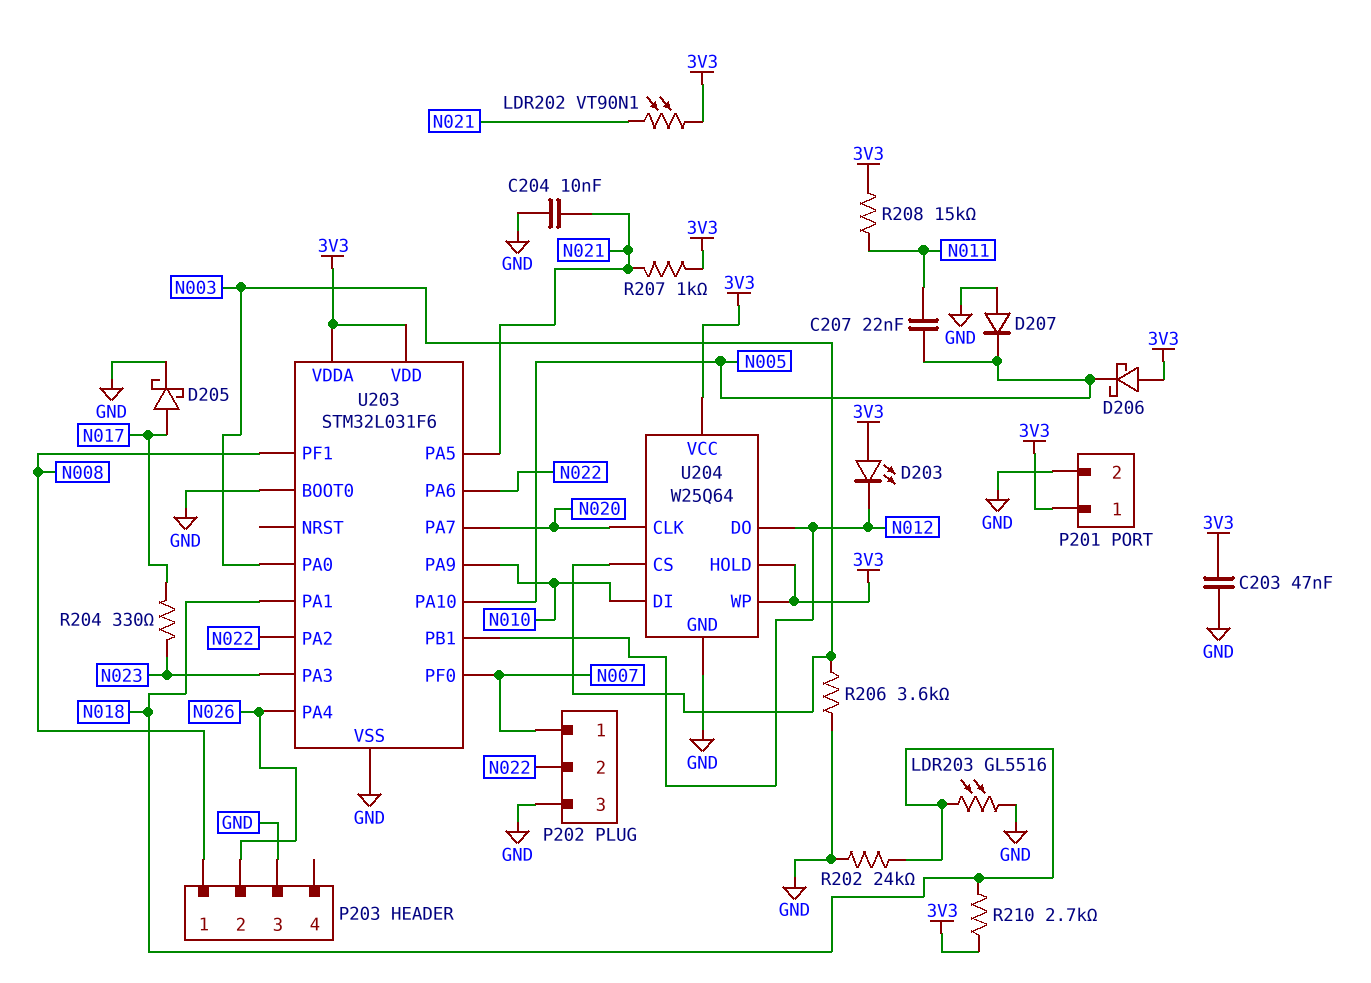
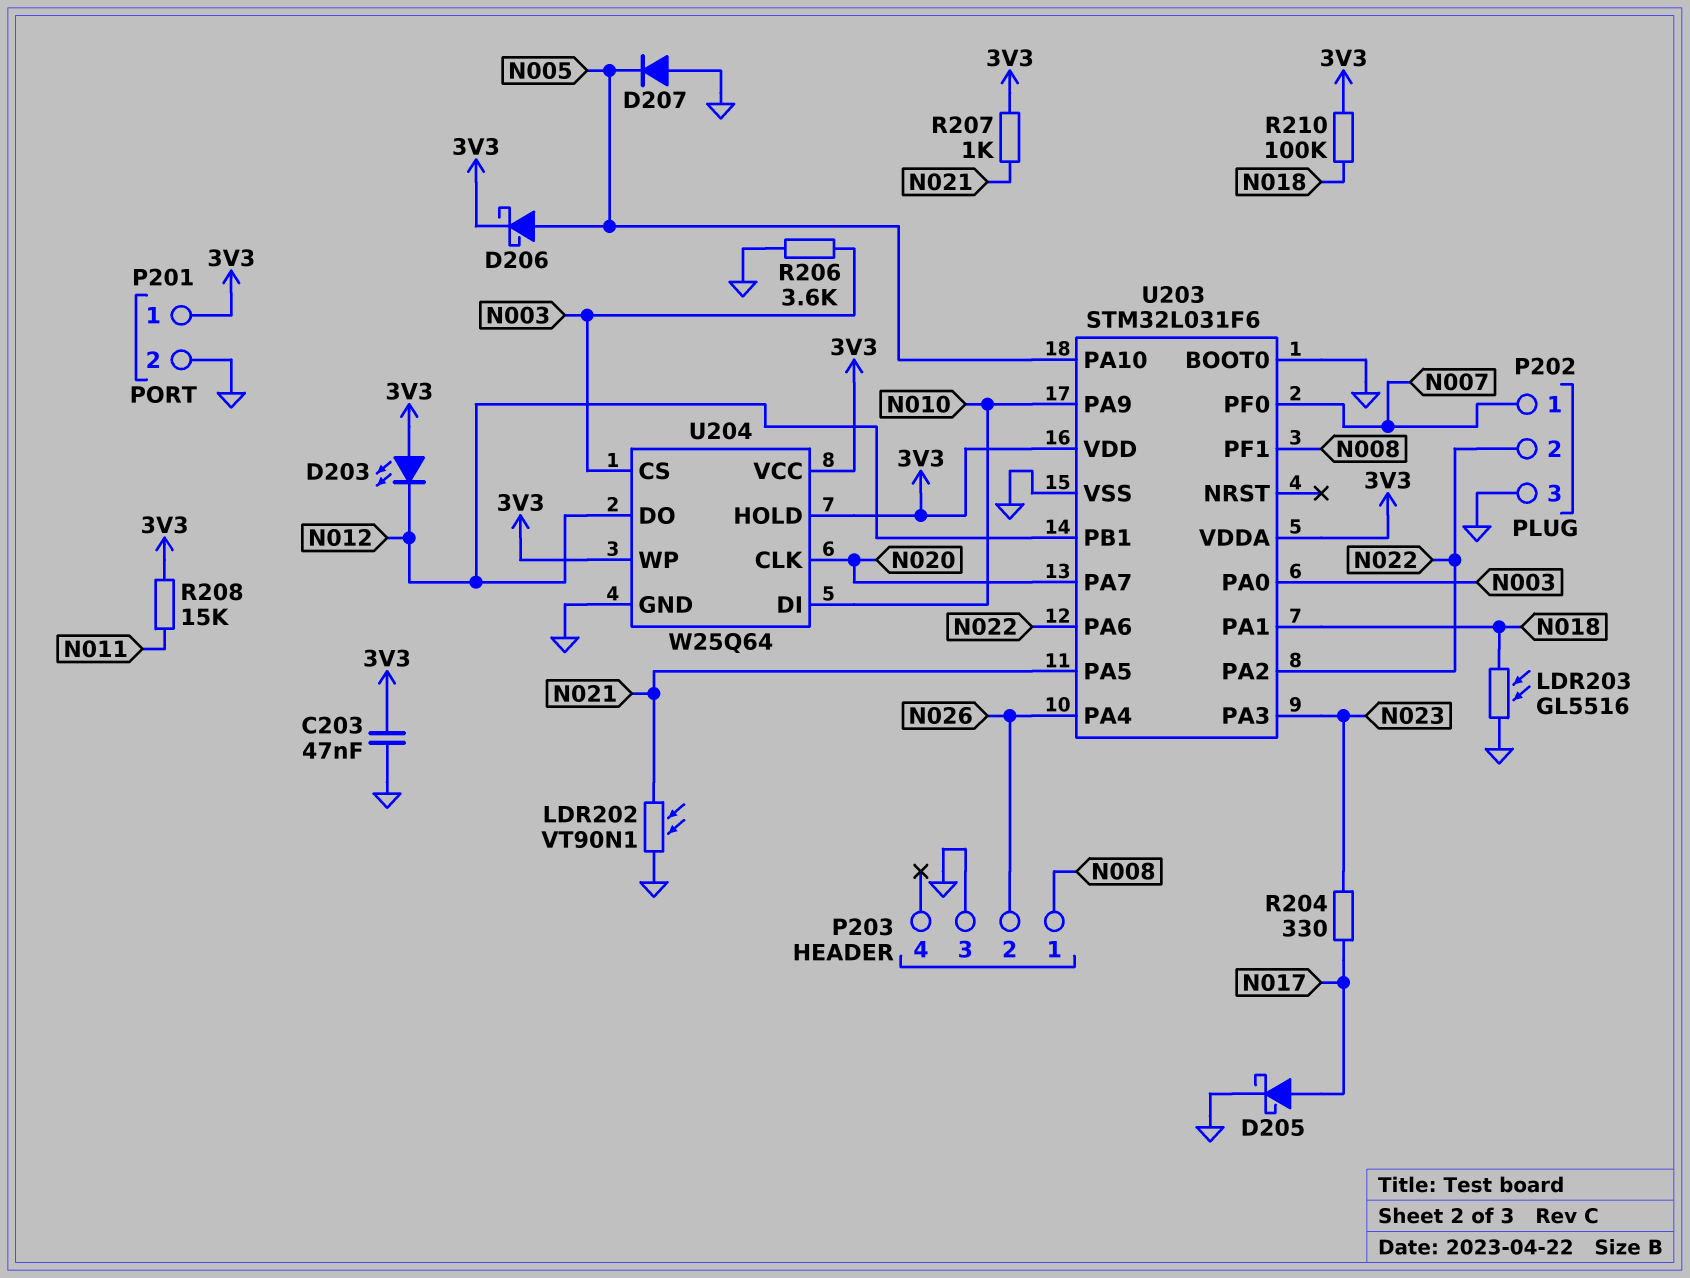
C204: 10nF (GND, N021) -> none
C207: 22nF (N005, N011) -> none
D206: schottky (A 3V3, K N005) -> schottky (A N005, K 3V3)
LDR202: VT90N1 (3V3, N021) -> VT90N1 (GND, N021)
R202: 24k (GND, N018) -> none
R210: 2.7k (3V3, N018) -> 100k (3V3, N018)

